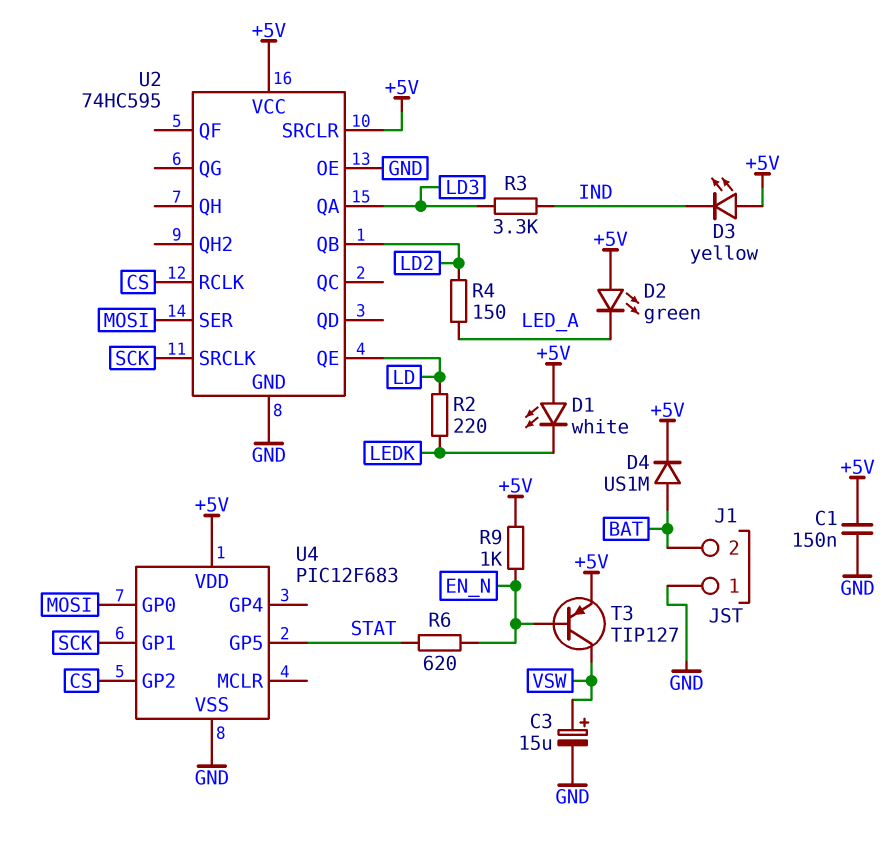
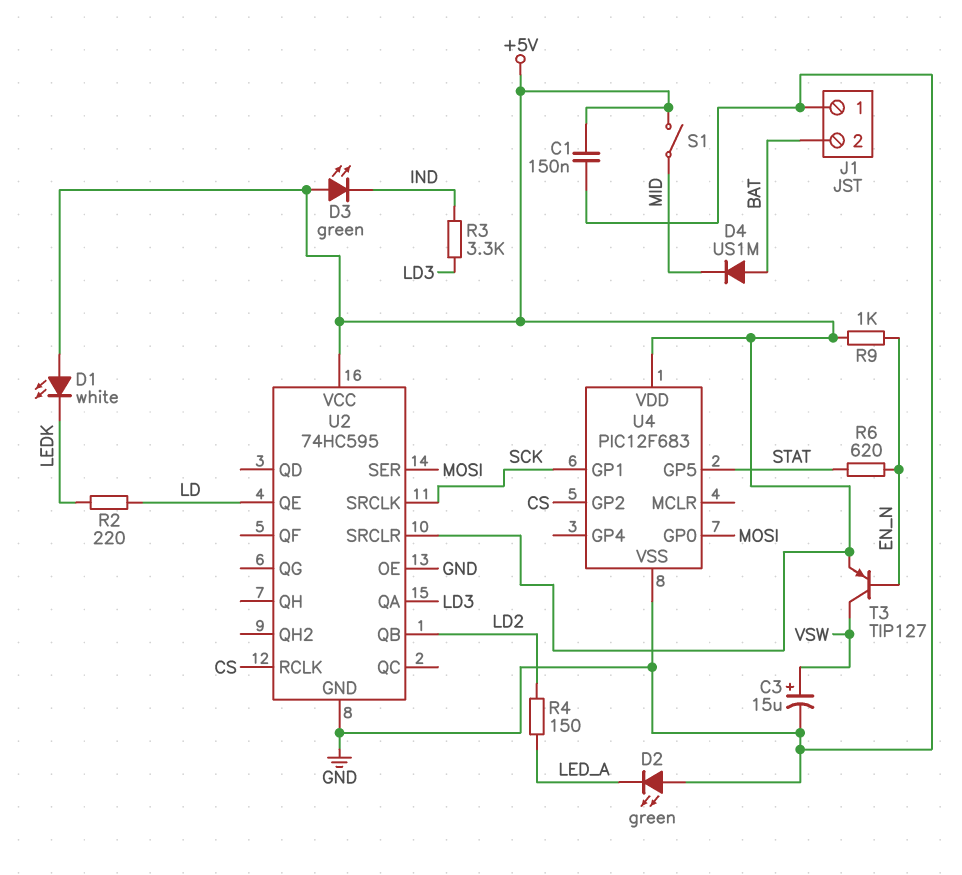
D2: LED green (A +5V, K LED_A) -> LED green (A GND, K LED_A)
D3: LED yellow (A +5V, K IND) -> LED green (A +5V, K IND)
D4: diode US1M (A BAT, K +5V) -> diode US1M (A BAT, K MID)
S1: none -> switch (+5V, MID)

